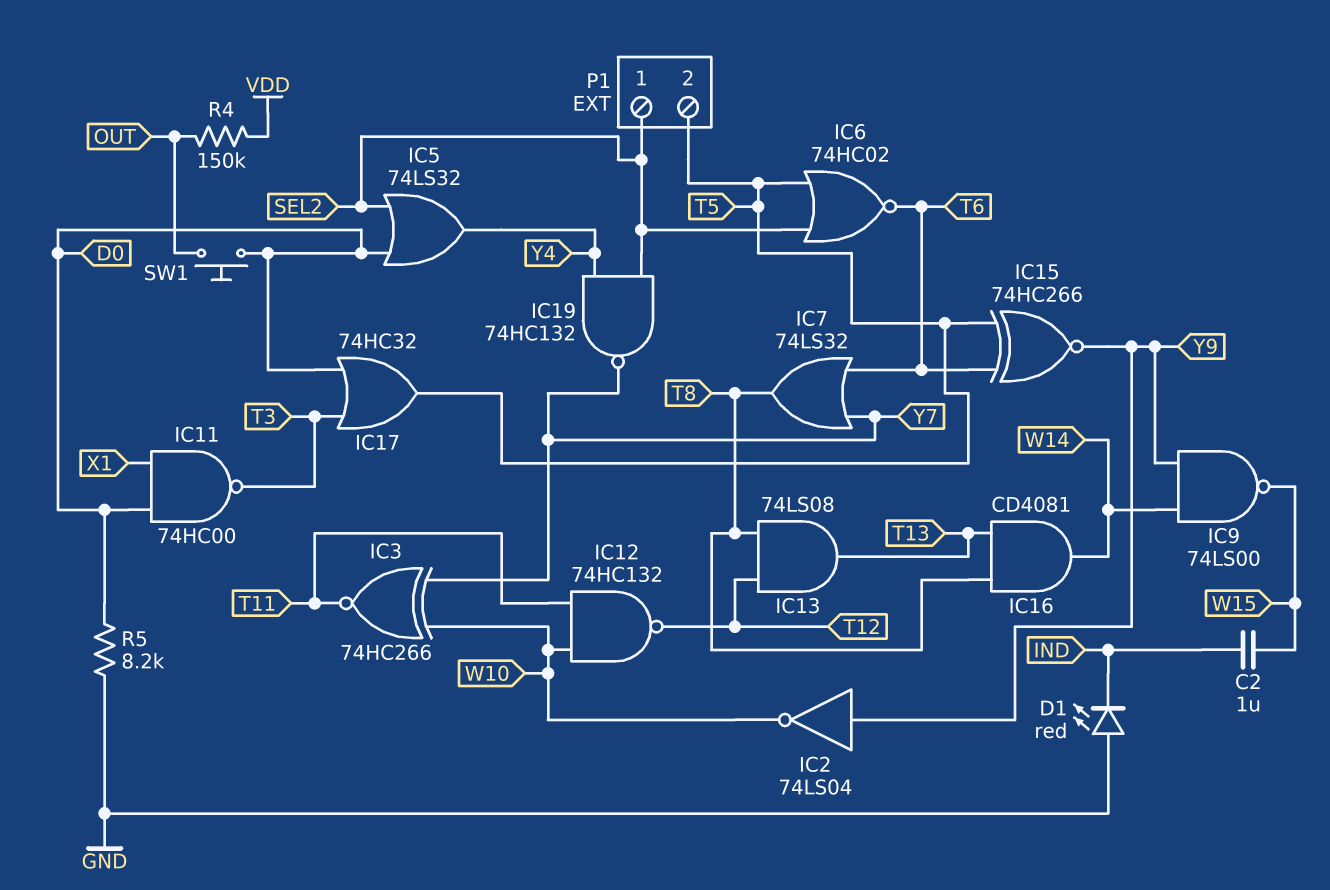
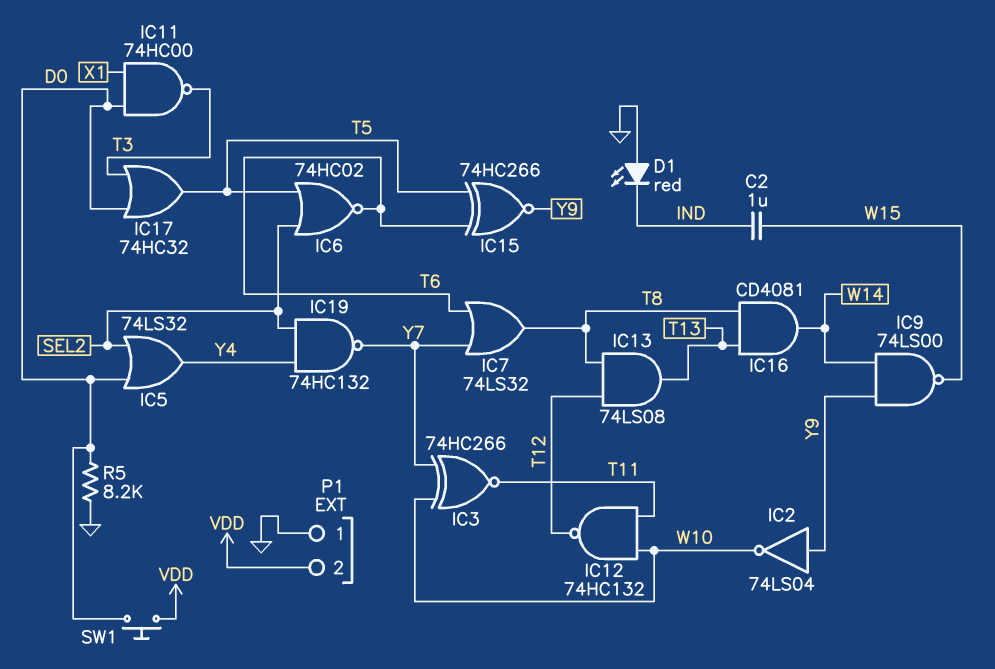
P1 pin 1: SEL2 -> GND
P1 pin 2: T5 -> VDD
R4: 150k (OUT, VDD) -> none
SW1: button (D0, OUT) -> button (D0, VDD)

